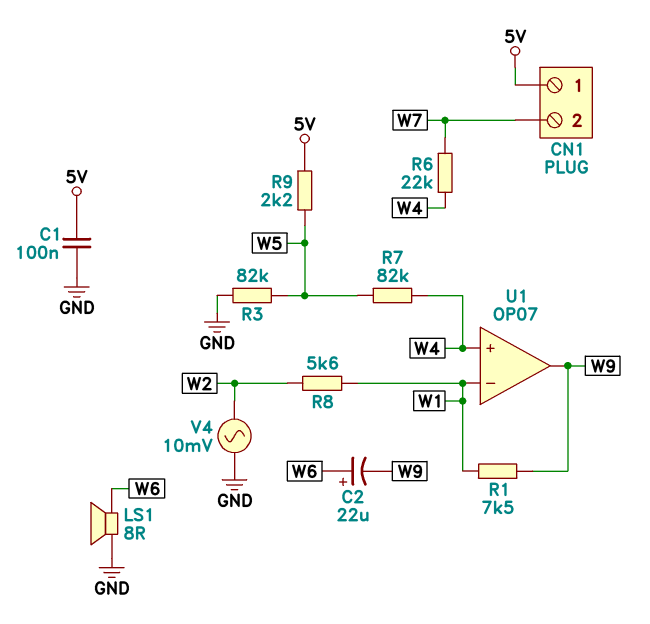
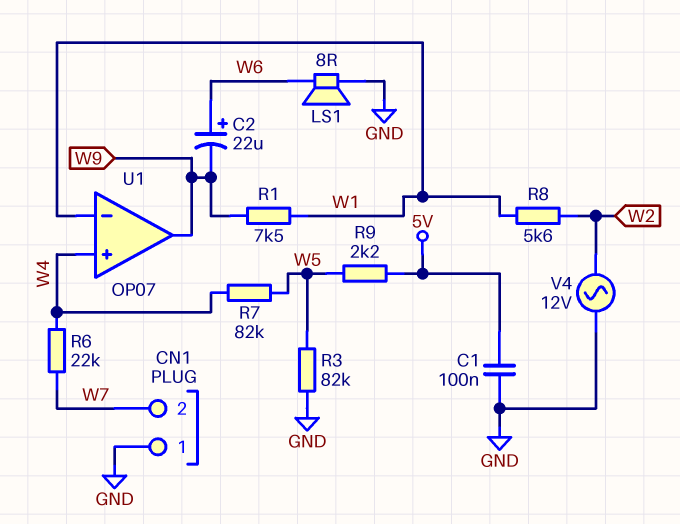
CN1 pin 1: 5V -> GND
V4: AC 10mV (GND, W2) -> AC 12V (GND, W2)

